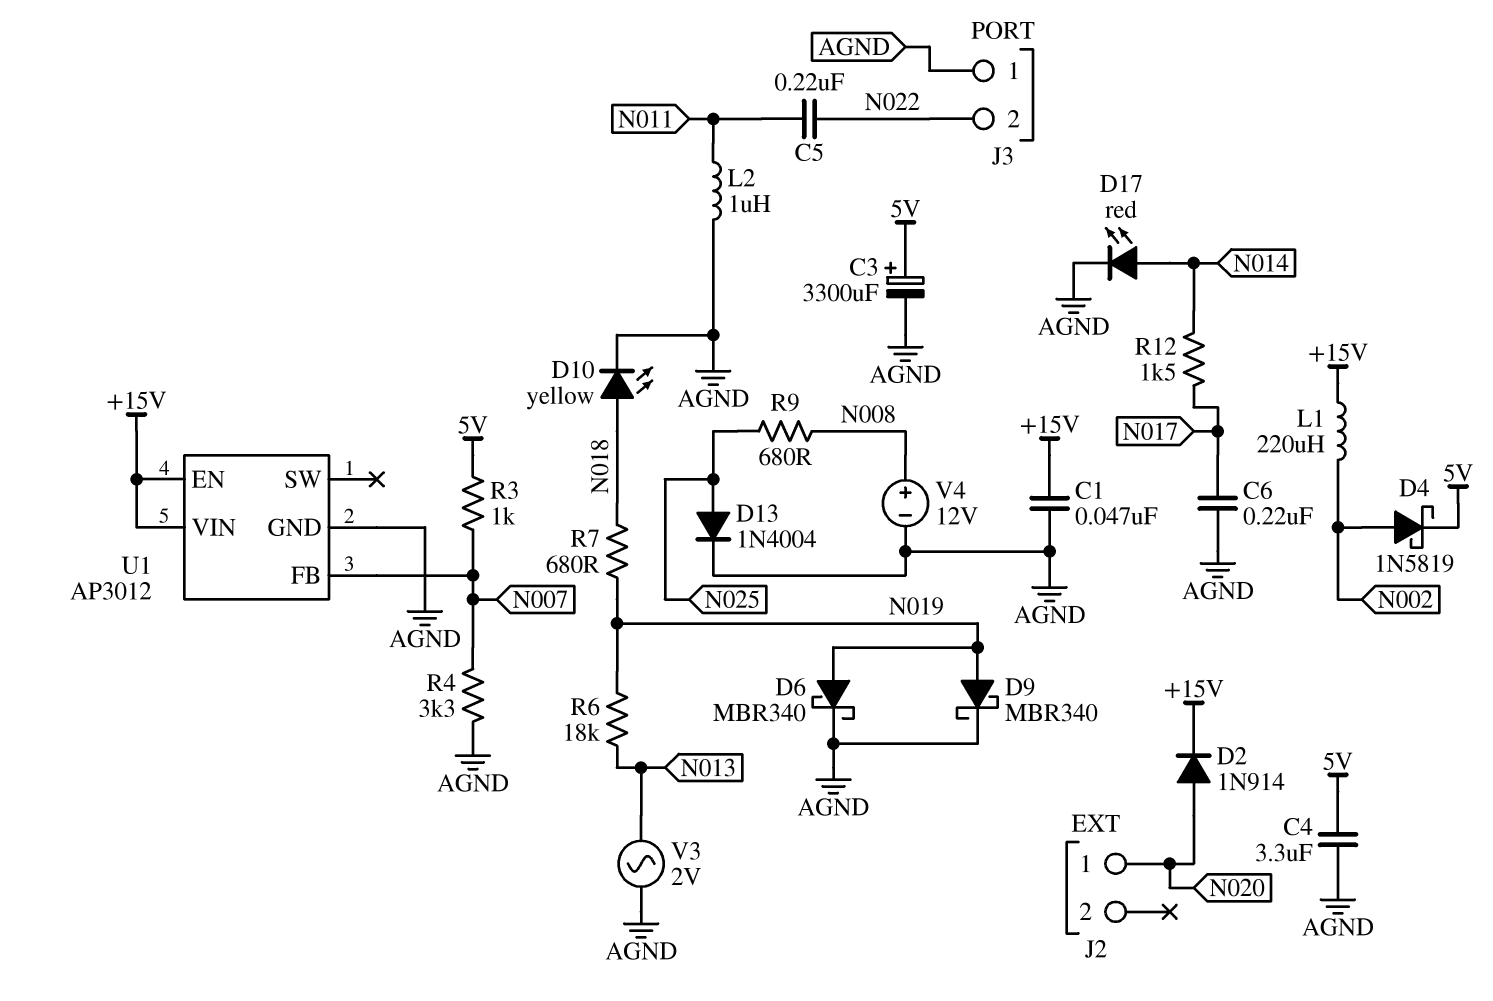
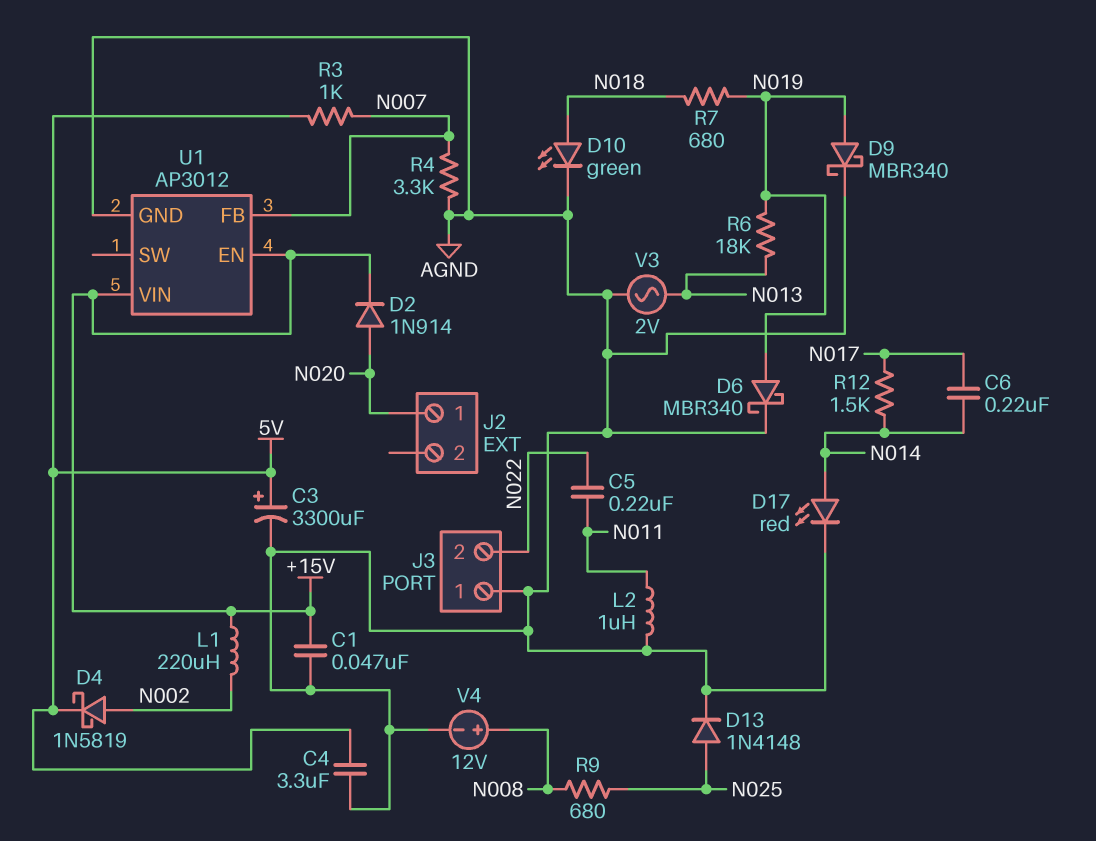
C6: 220nF (AGND, N017) -> 220nF (N014, N017)
D10: LED yellow (A N018, K AGND) -> LED green (A N018, K AGND)
D13: diode 1N4004 (A N025, K AGND) -> diode 1N4148 (A N025, K AGND)

